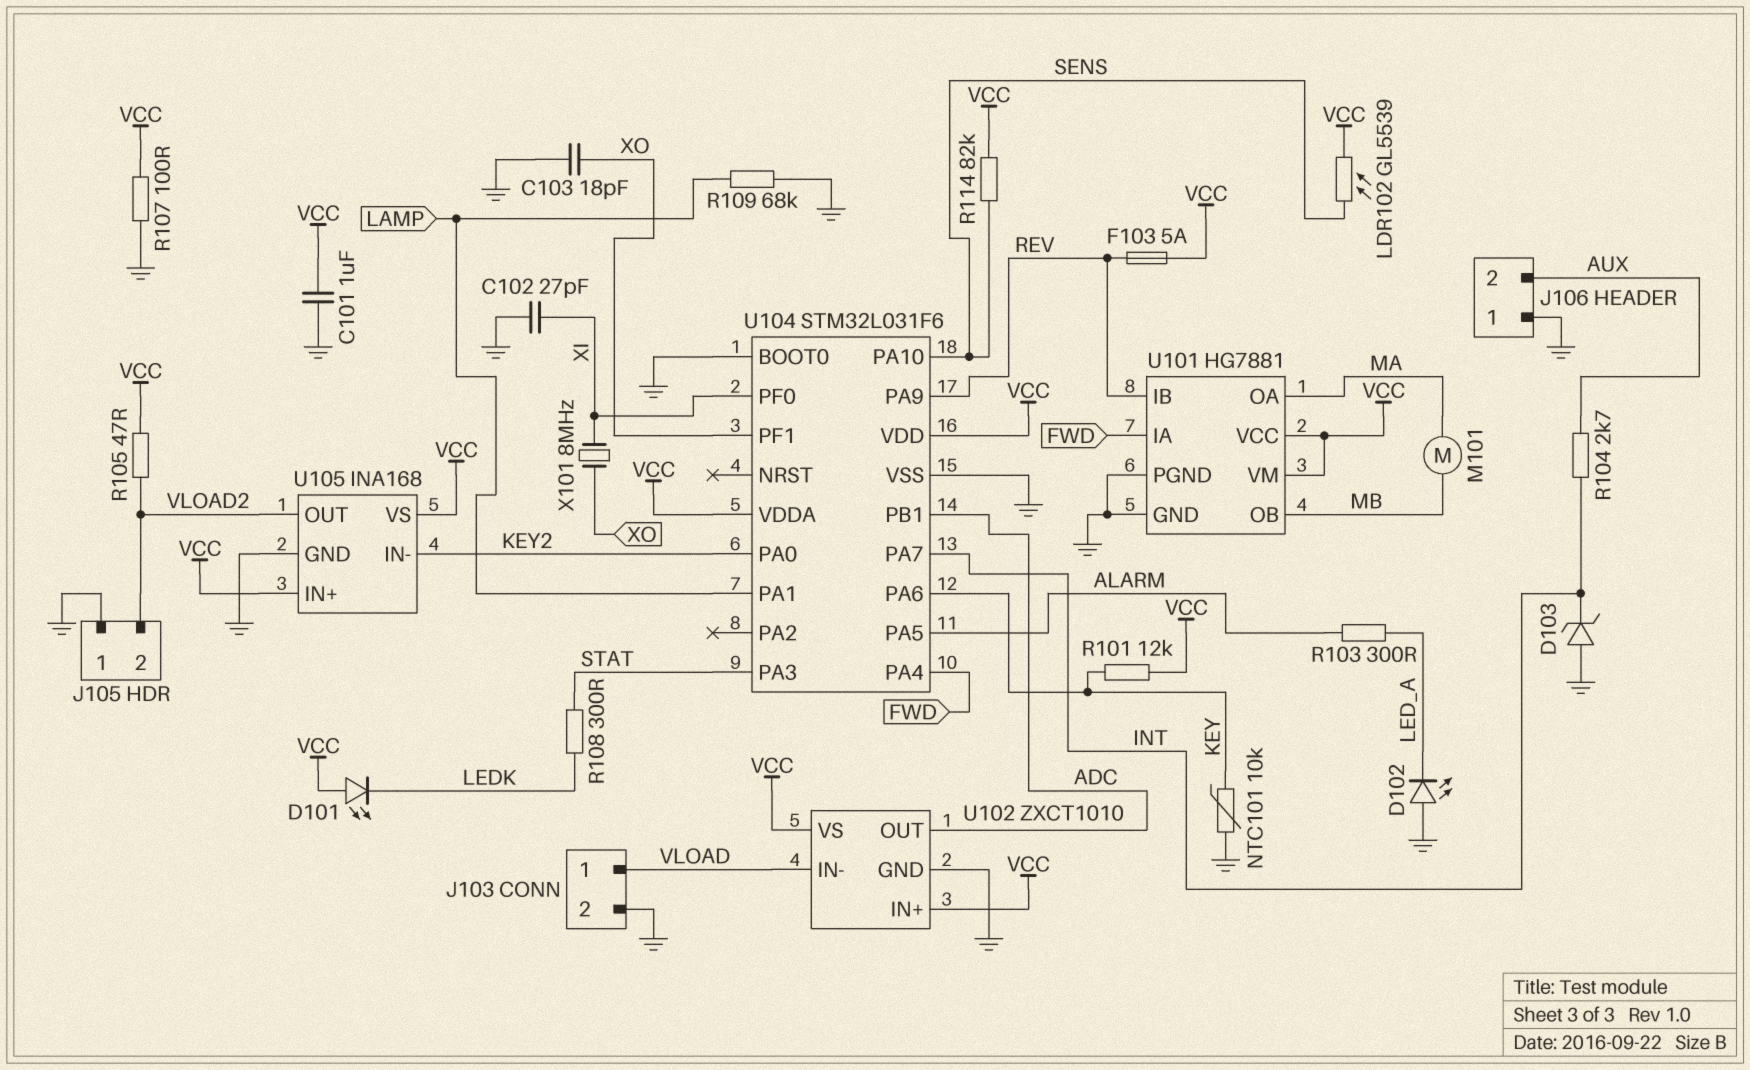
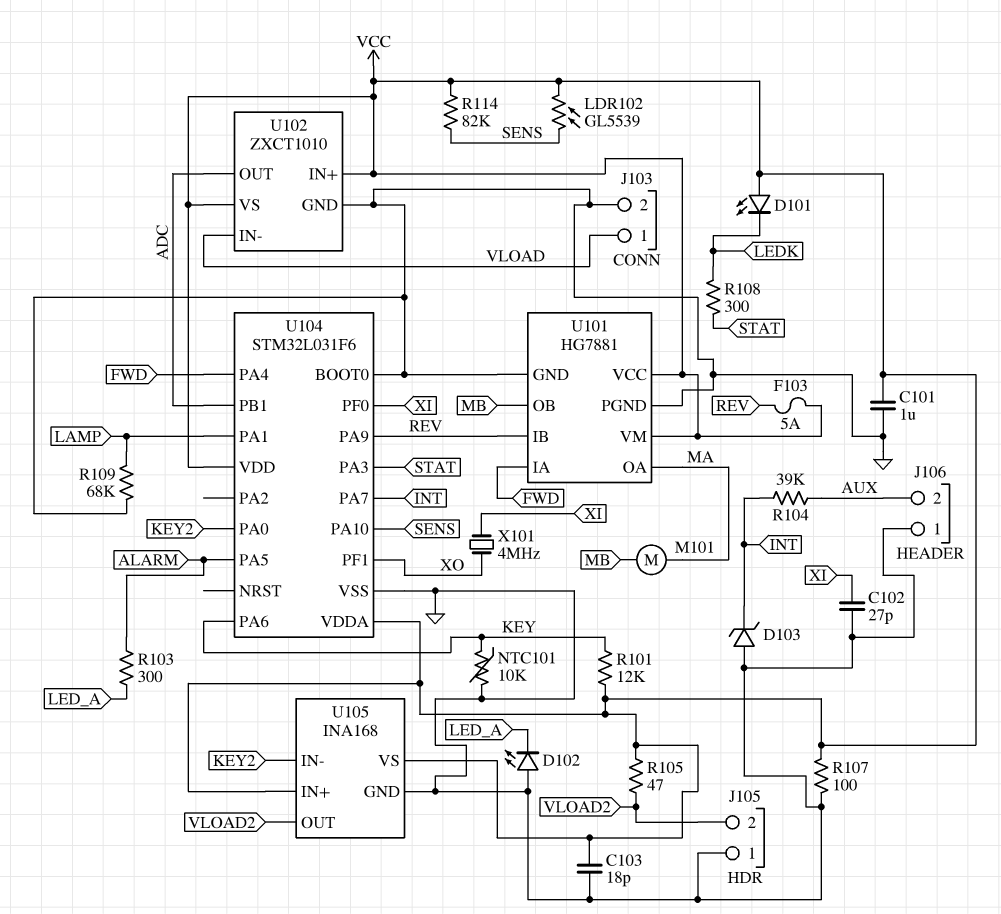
C103: 18pF (GND, XO) -> 18pF (GND, VCC)
R104: 2.7k (AUX, INT) -> 39k (AUX, INT)
X101: 8MHz (XI, XO) -> 4MHz (XI, XO)

